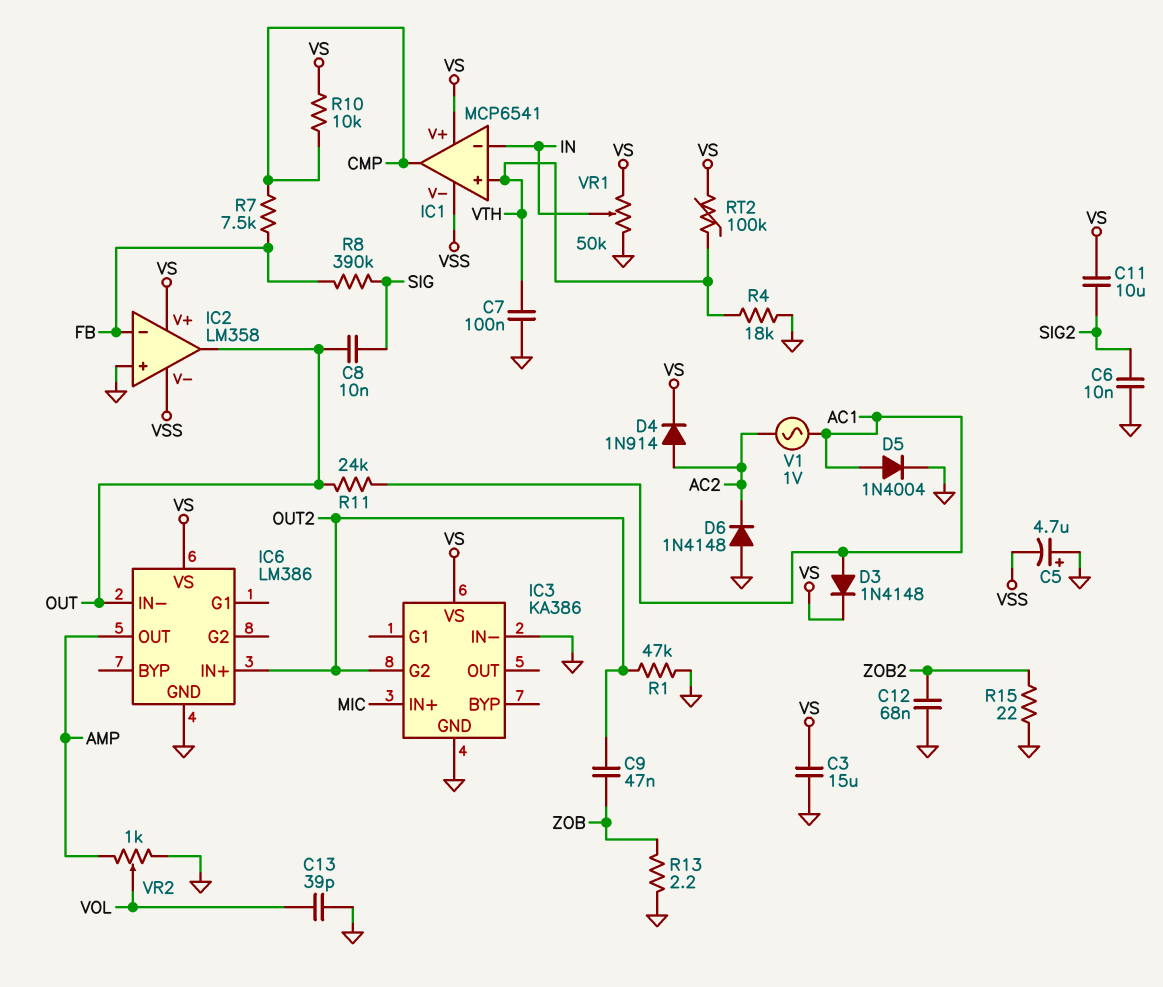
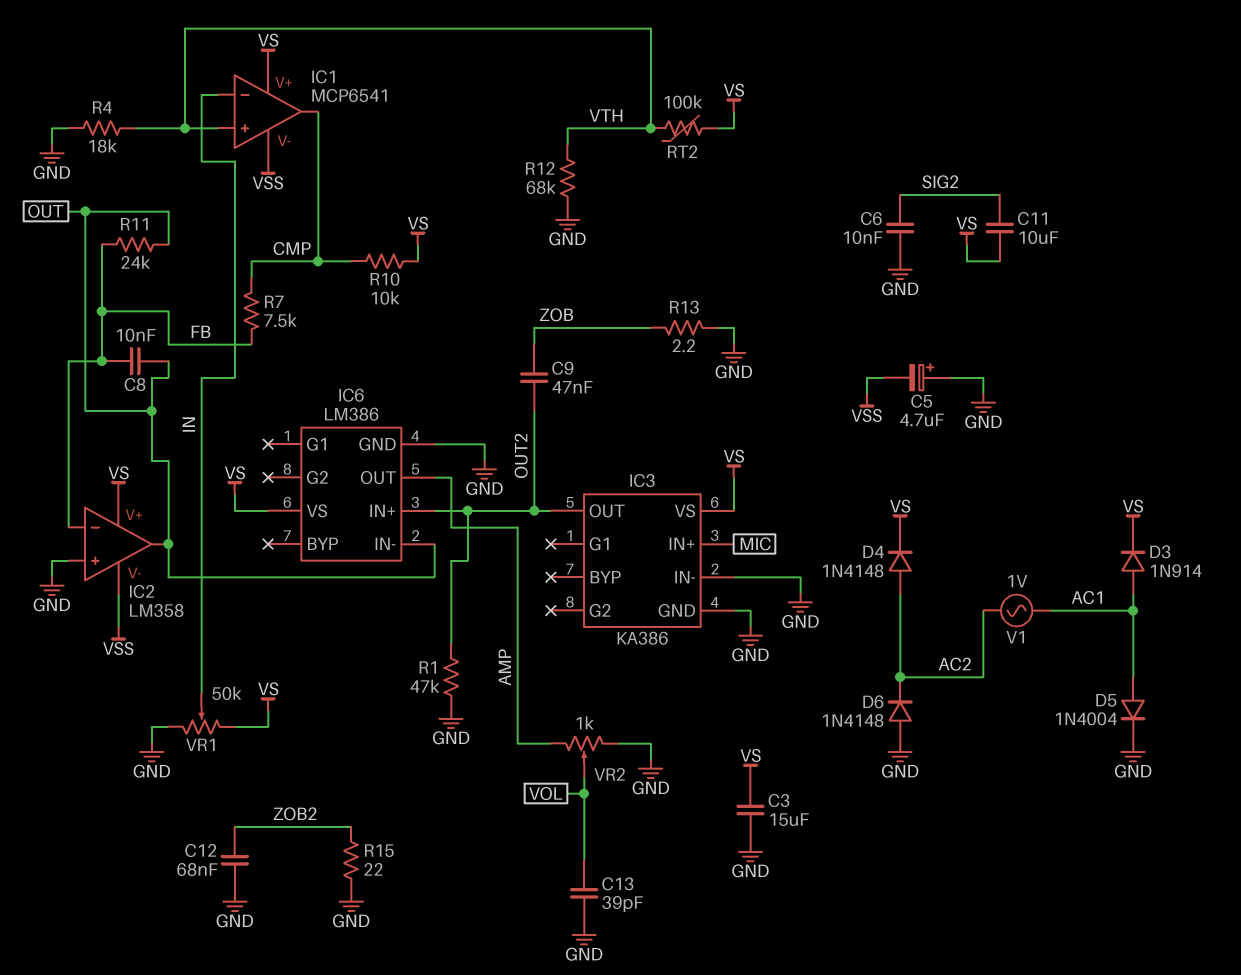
C7: 100nF (GND, VTH) -> none
C8: 10nF (OUT, SIG) -> 10nF (FB, OUT)
D3: diode 1N4148 (A AC1, K VS) -> diode 1N914 (A AC1, K VS)
D4: diode 1N914 (A AC2, K VS) -> diode 1N4148 (A AC2, K VS)
IC3 pin G2: OUT2 -> none
IC3 pin OUT: none -> OUT2
R8: 390k (FB, SIG) -> none
R11: 24k (AC1, OUT) -> 24k (FB, OUT)
R12: none -> 68k (GND, VTH)

